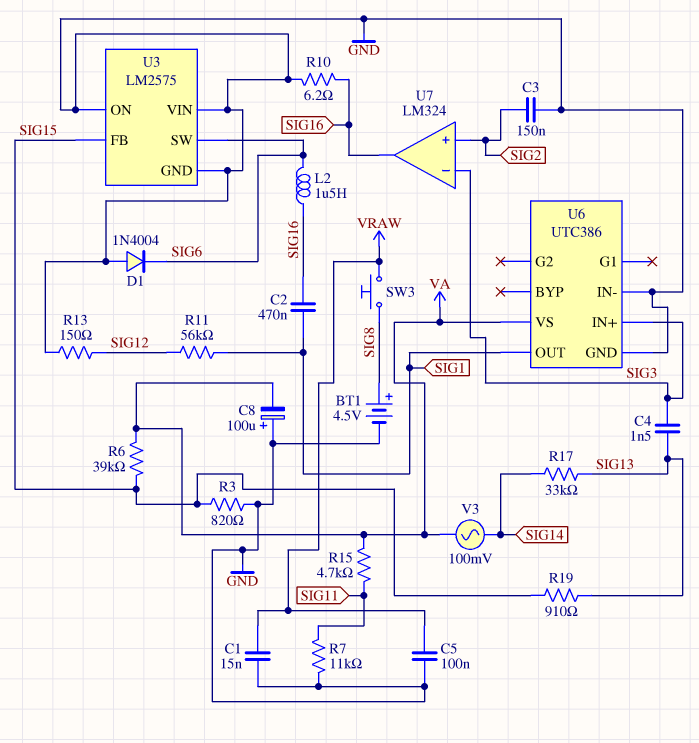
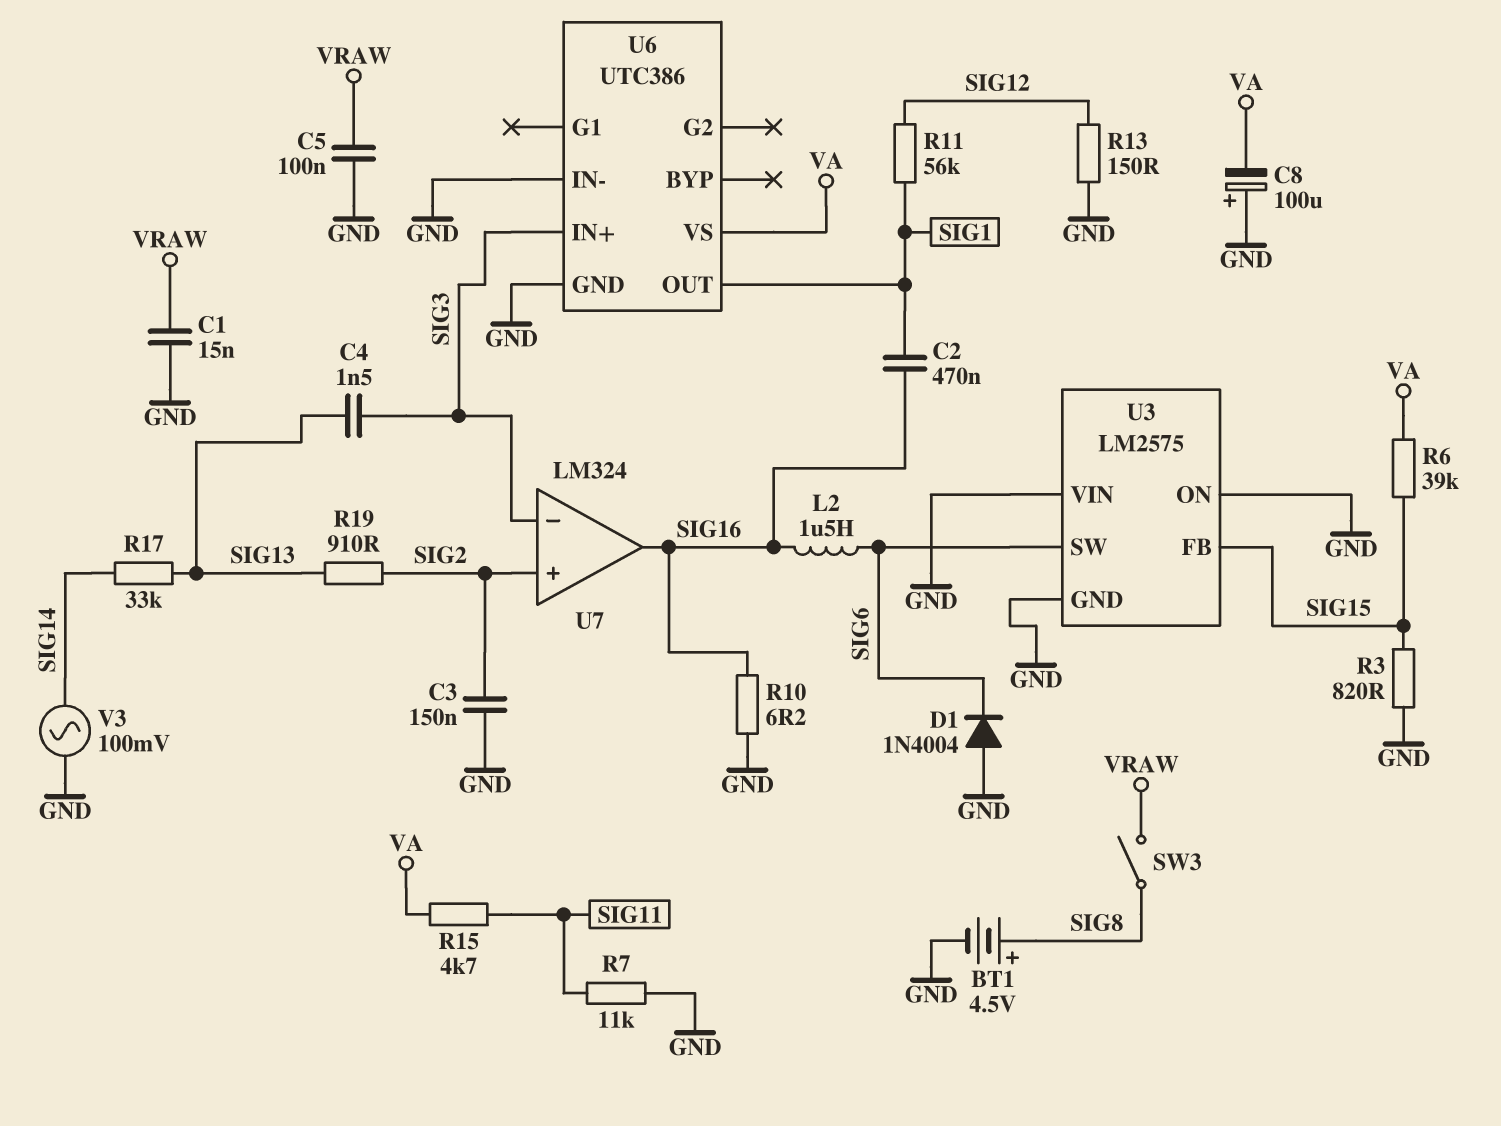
R19: 910 (SIG13, SIG15) -> 910 (SIG2, SIG13)
SW3: button (SIG8, VRAW) -> switch (SIG8, VRAW)
V3: AC 100mV (SIG14, VA) -> AC 100mV (GND, SIG14)

